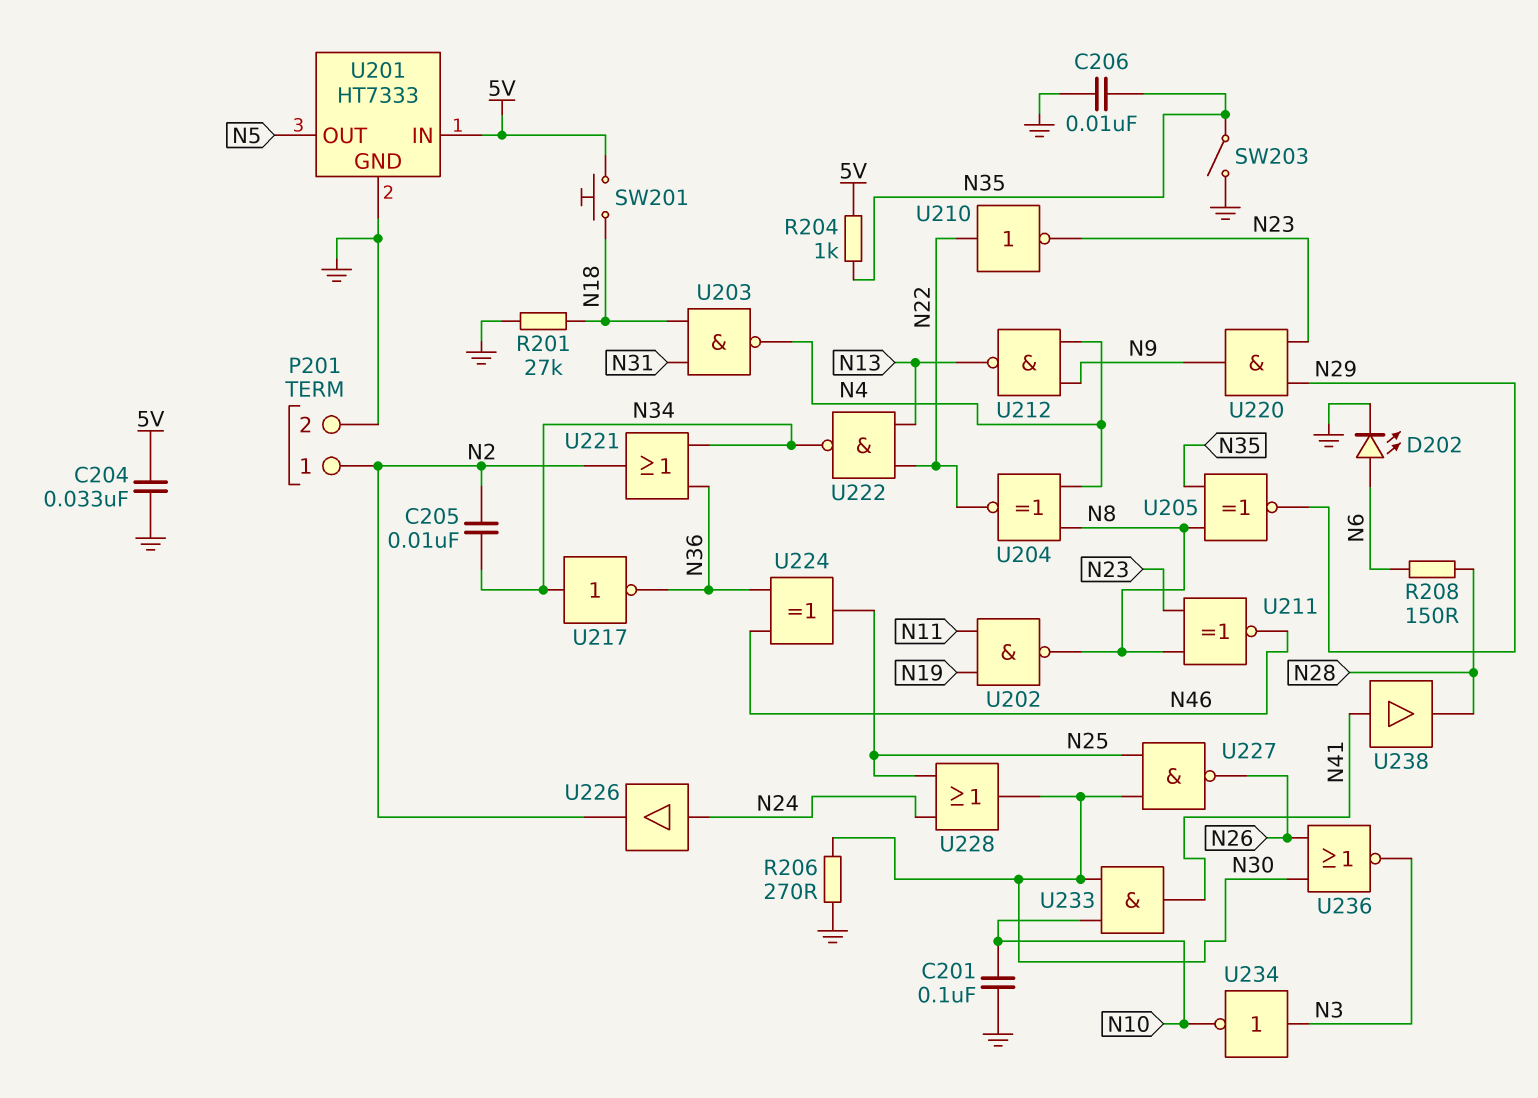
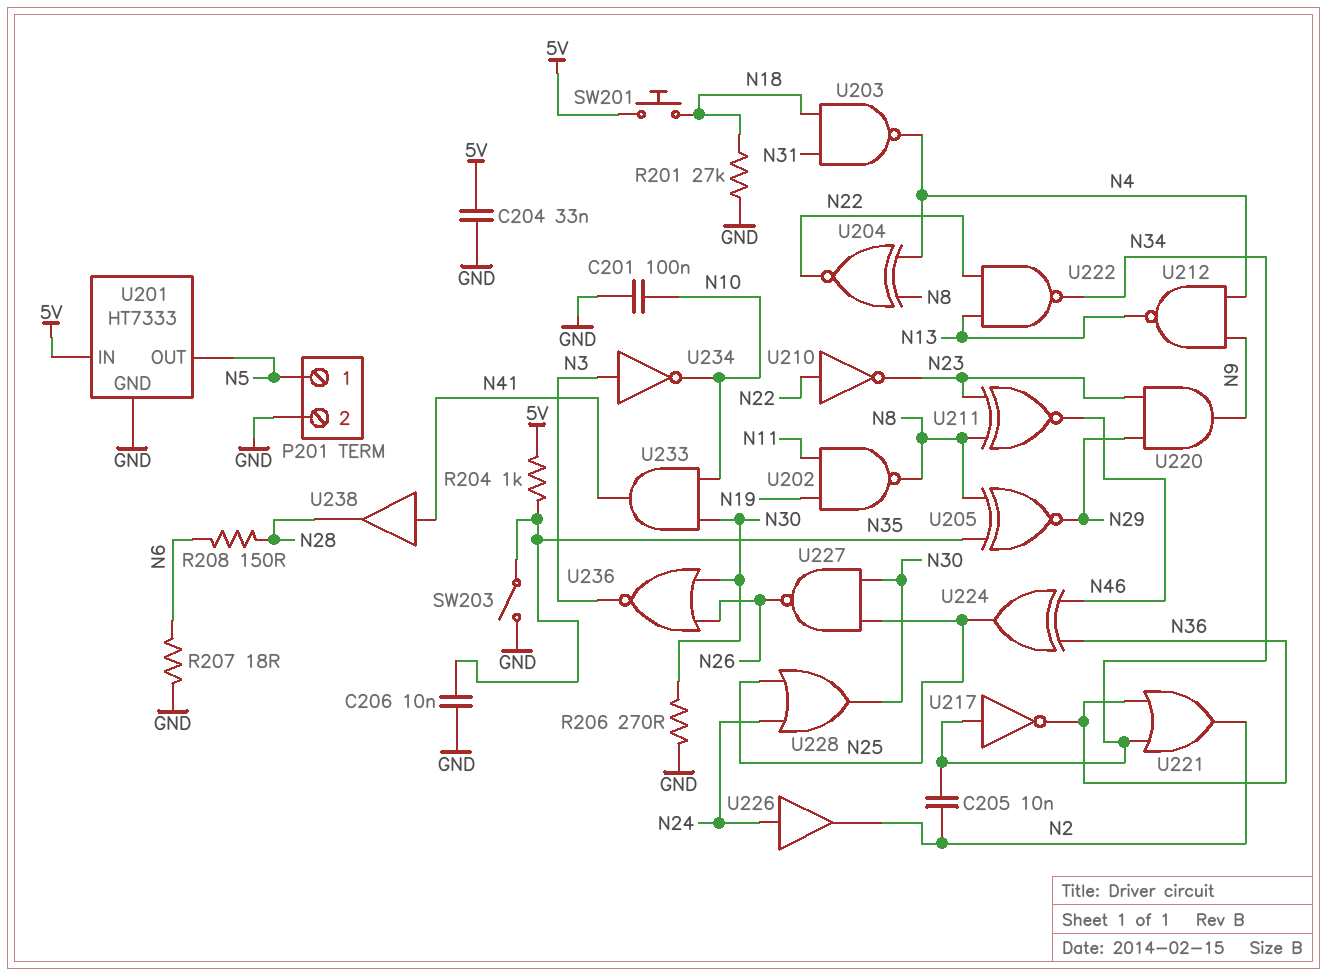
D202: LED (A N6, K GND) -> none
P201 pin 1: N2 -> N5
R207: none -> 18 (GND, N6)

